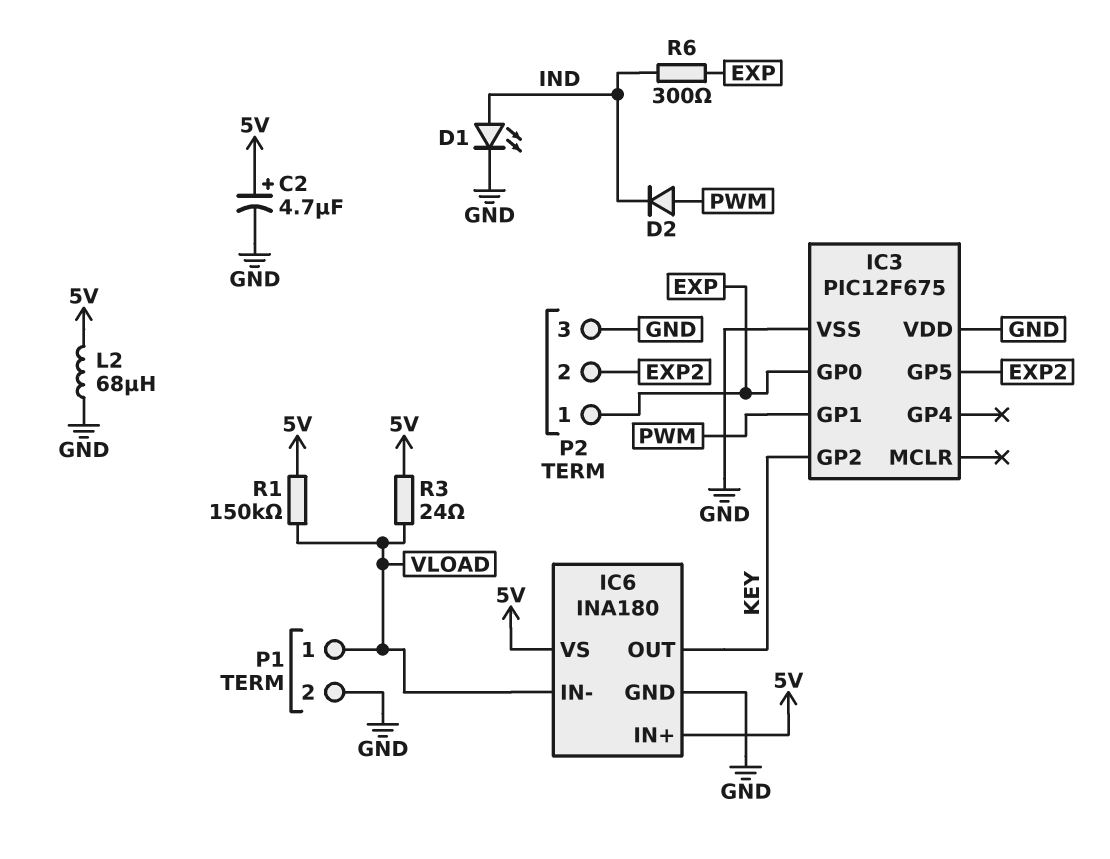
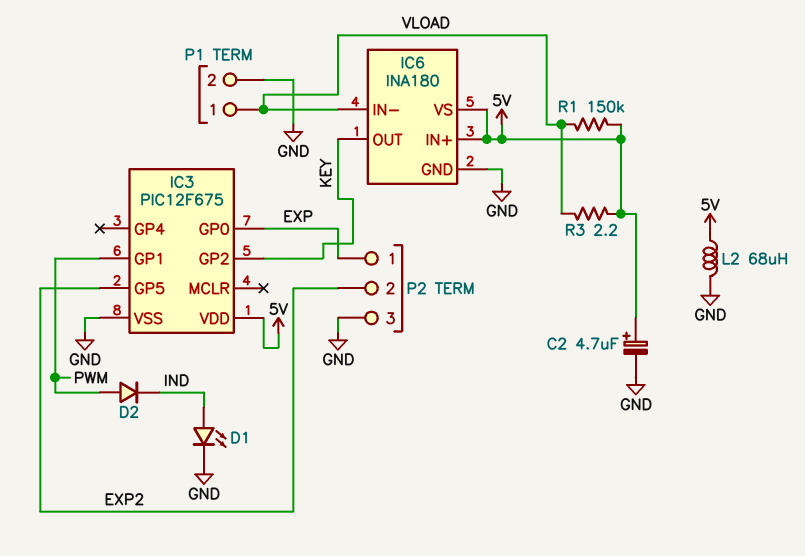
IC3 pin VDD: GND -> 5V
R3: 24 (5V, VLOAD) -> 2.2 (5V, VLOAD)
R6: 300 (EXP, IND) -> none

